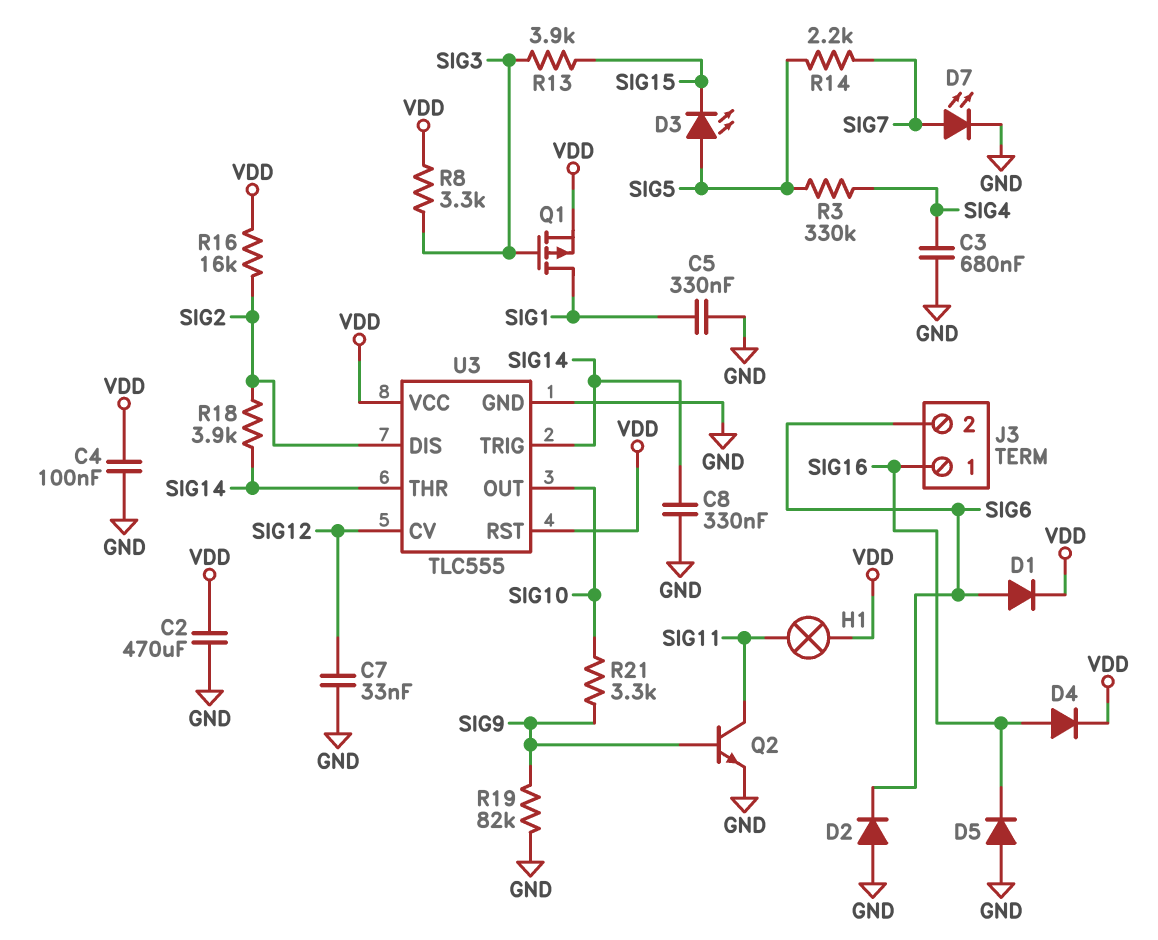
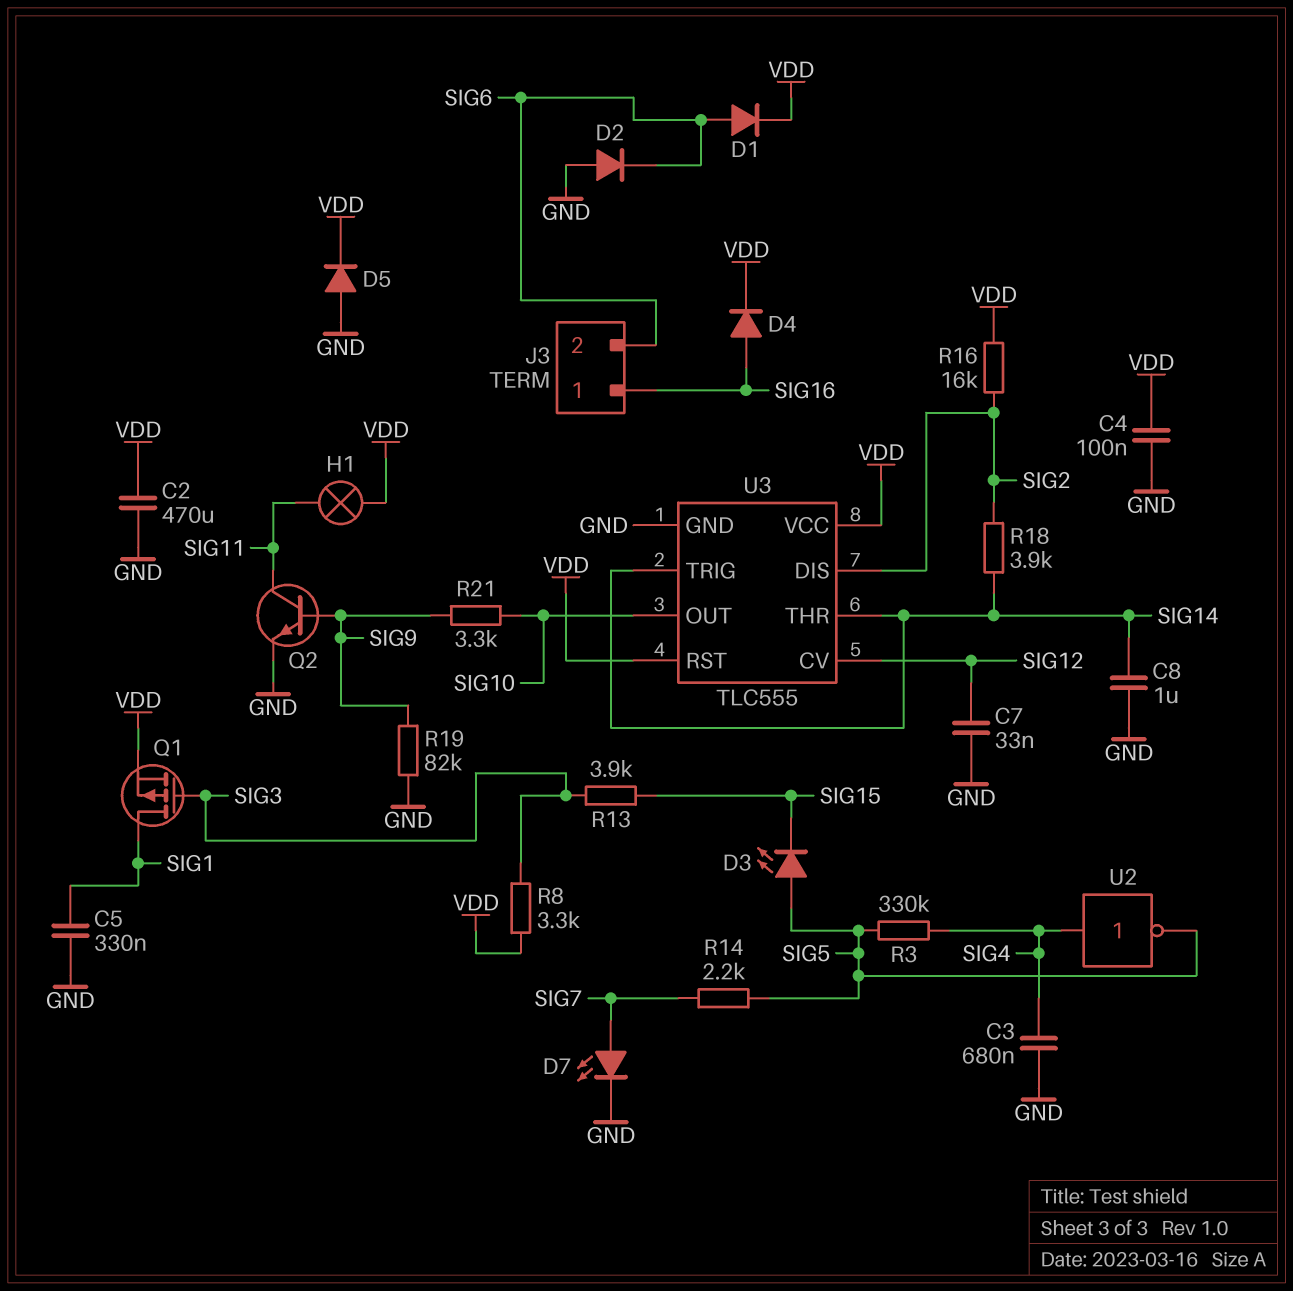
C8: 330nF (GND, SIG14) -> 1uF (GND, SIG14)
D5: diode (A GND, K SIG16) -> diode (A GND, K VDD)
U2: none -> NOT (in SIG4, out SIG5)

